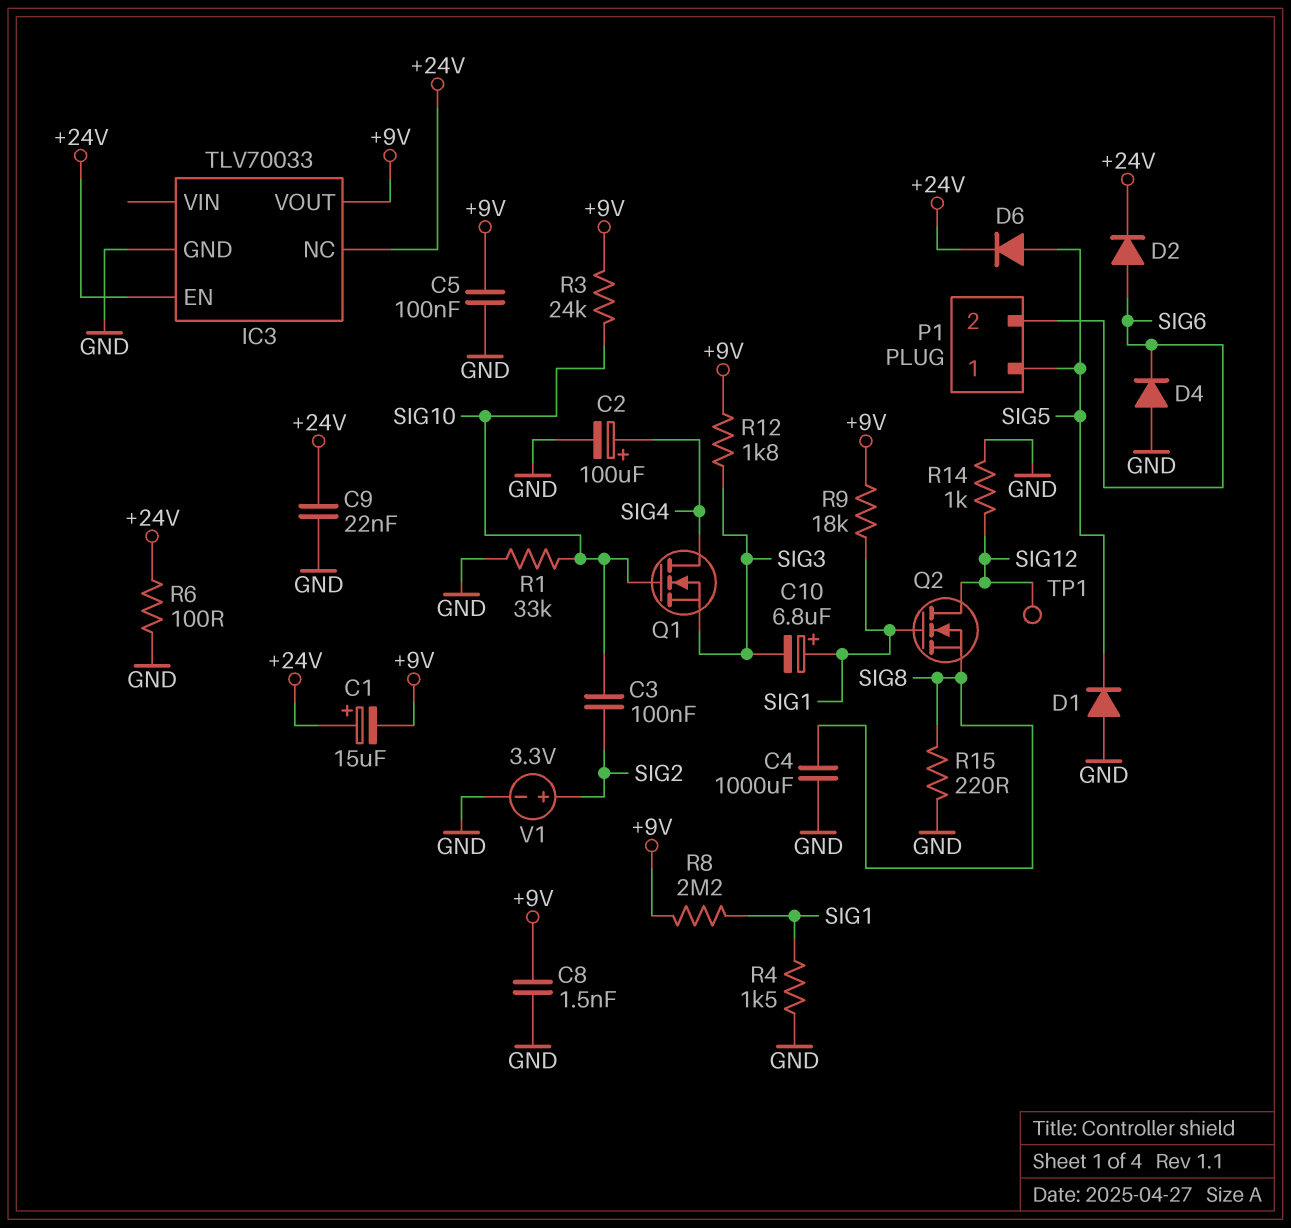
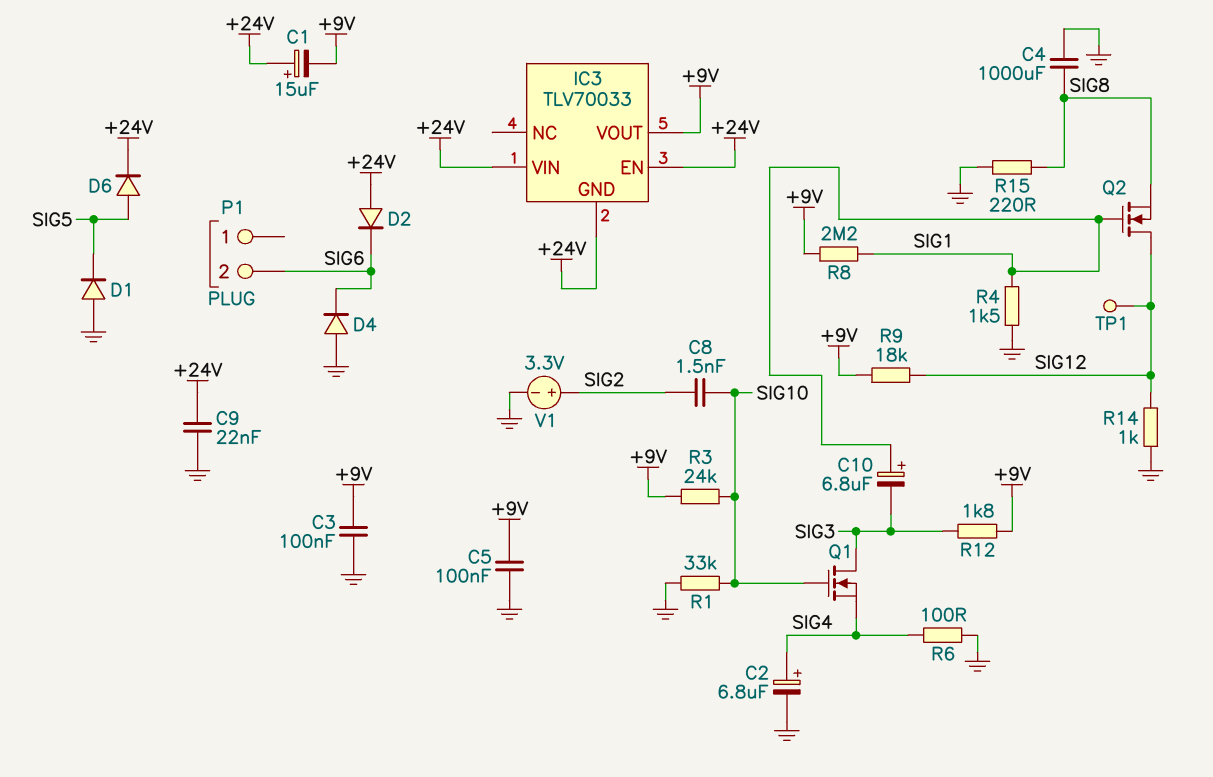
C2: 100uF (plus SIG4, minus GND) -> 6.8uF (plus SIG4, minus GND)
C3: 100nF (SIG2, SIG10) -> 100nF (+9V, GND)
C8: 1.5nF (+9V, GND) -> 1.5nF (SIG2, SIG10)
D2: diode (A SIG6, K +24V) -> diode (A +24V, K SIG6)
IC3 pin GND: GND -> +24V
IC3 pin NC: +24V -> none
IC3 pin VIN: none -> +24V
P1 pin 1: SIG5 -> none
Q1: NMOS (G SIG10, D SIG4, S SIG3) -> NMOS (G SIG10, D SIG3, S SIG4)
R6: 100 (+24V, GND) -> 100 (GND, SIG4)
R9: 18k (+9V, SIG1) -> 18k (+9V, SIG12)

